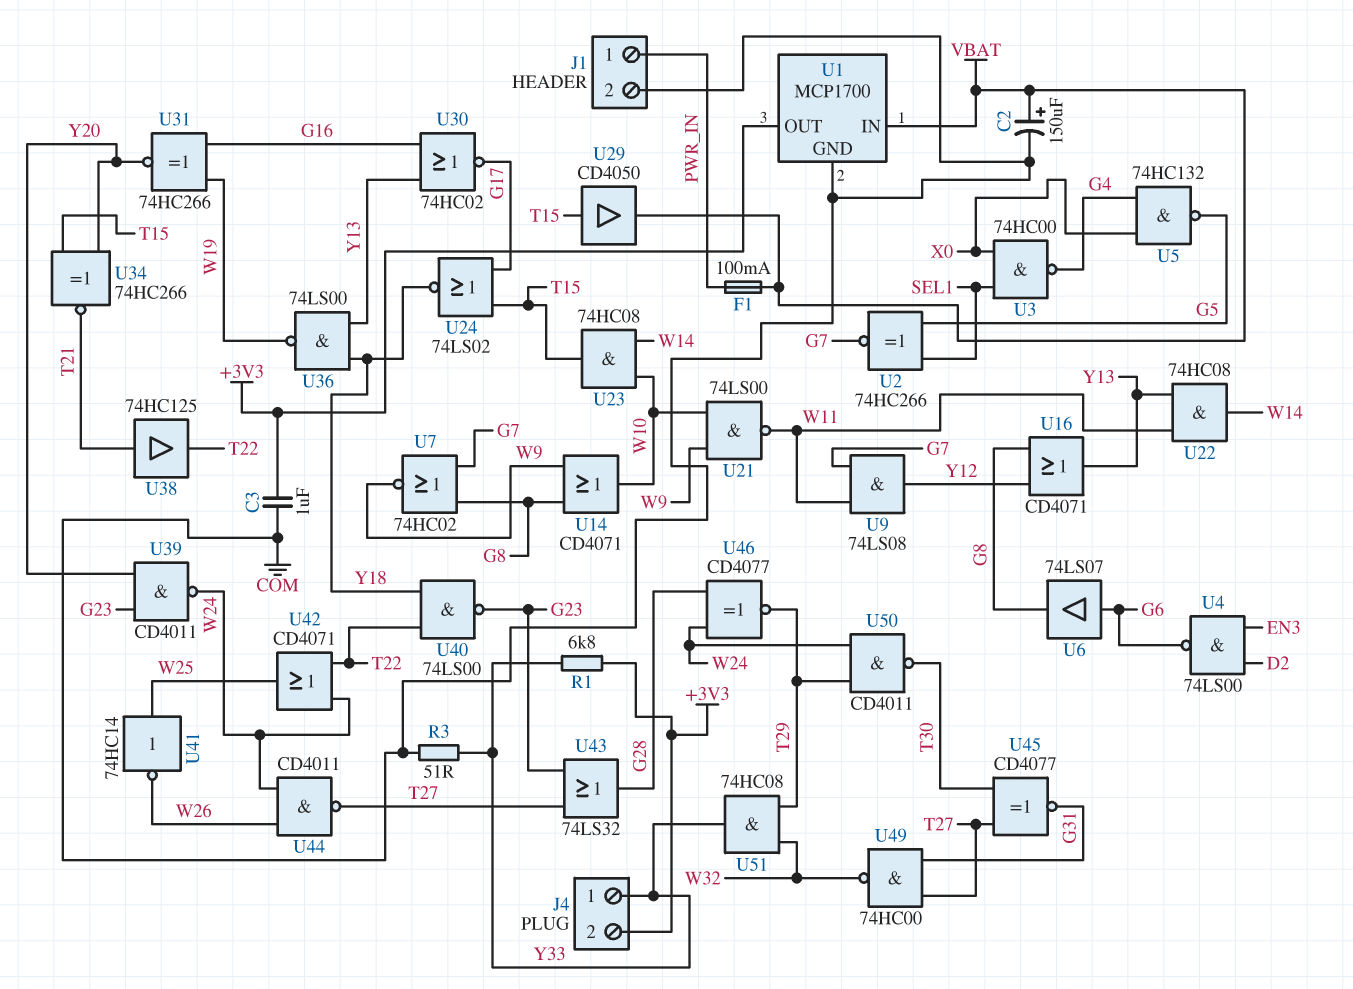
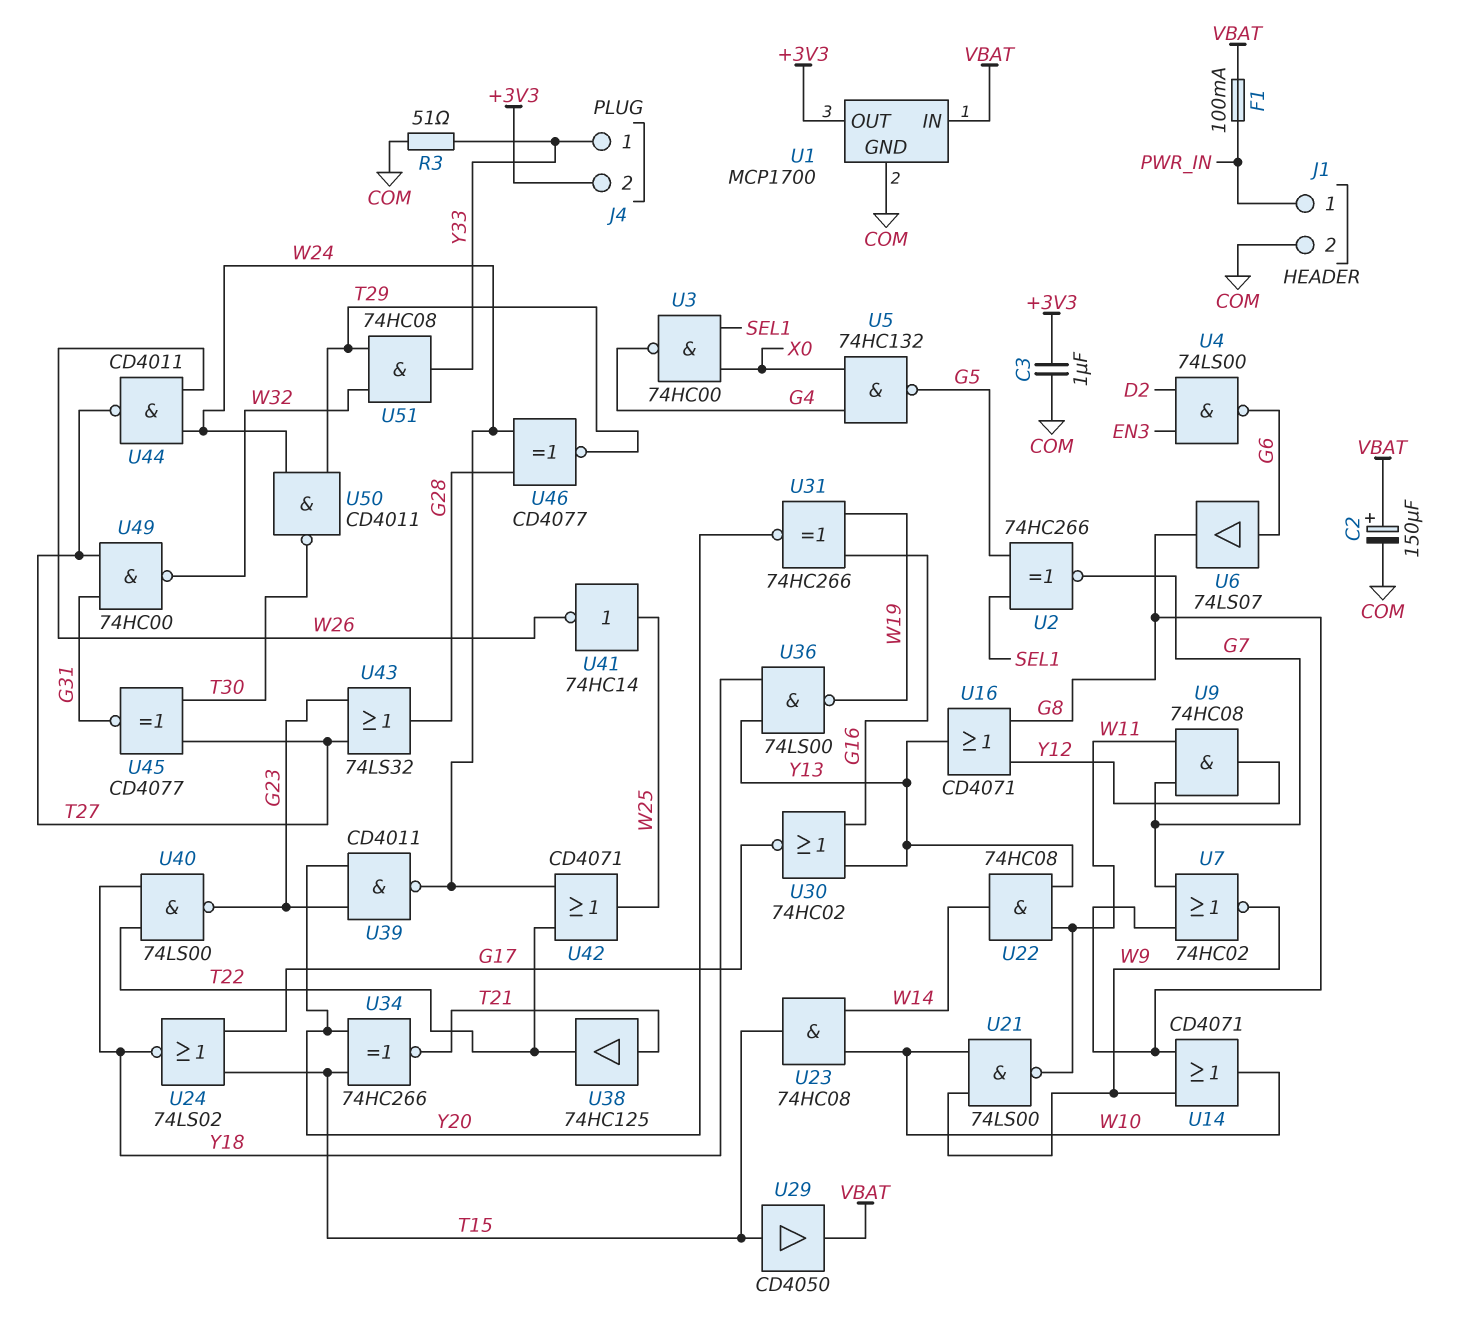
R1: 6.8k (+3V3, Y33) -> none
U9: AND 74LS08 (in G7, in W11, out Y12) -> AND 74HC08 (in G7, in W11, out Y12)

